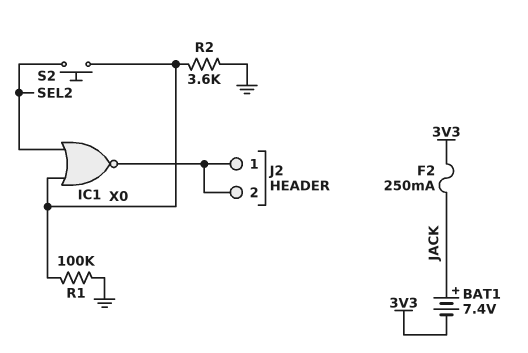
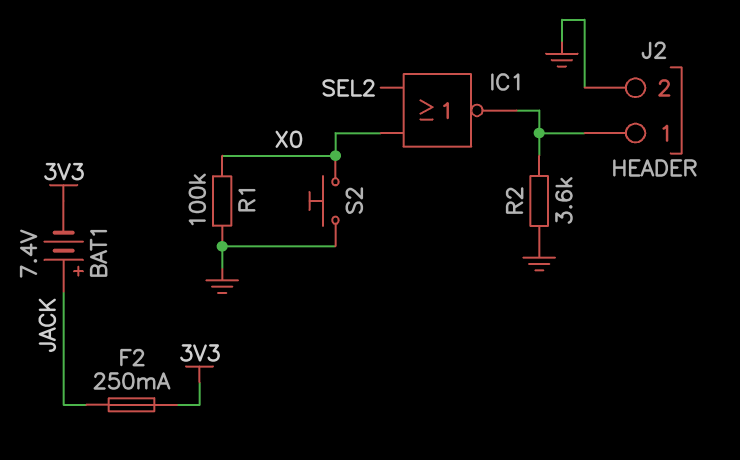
J2 pin 2: J2/1 -> GND
R2: 3.6k (GND, X0) -> 3.6k (GND, J2/1)
S2: button (SEL2, X0) -> button (GND, X0)

